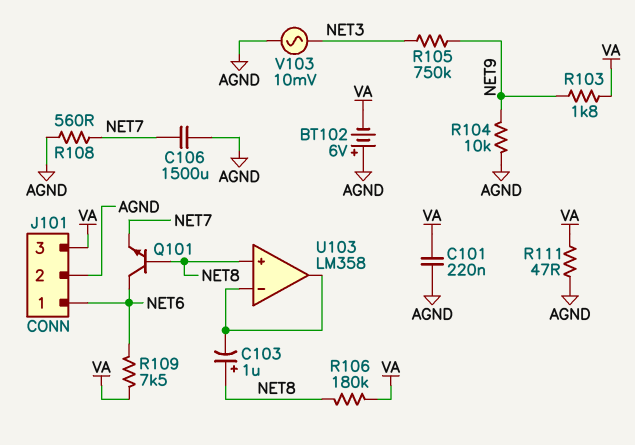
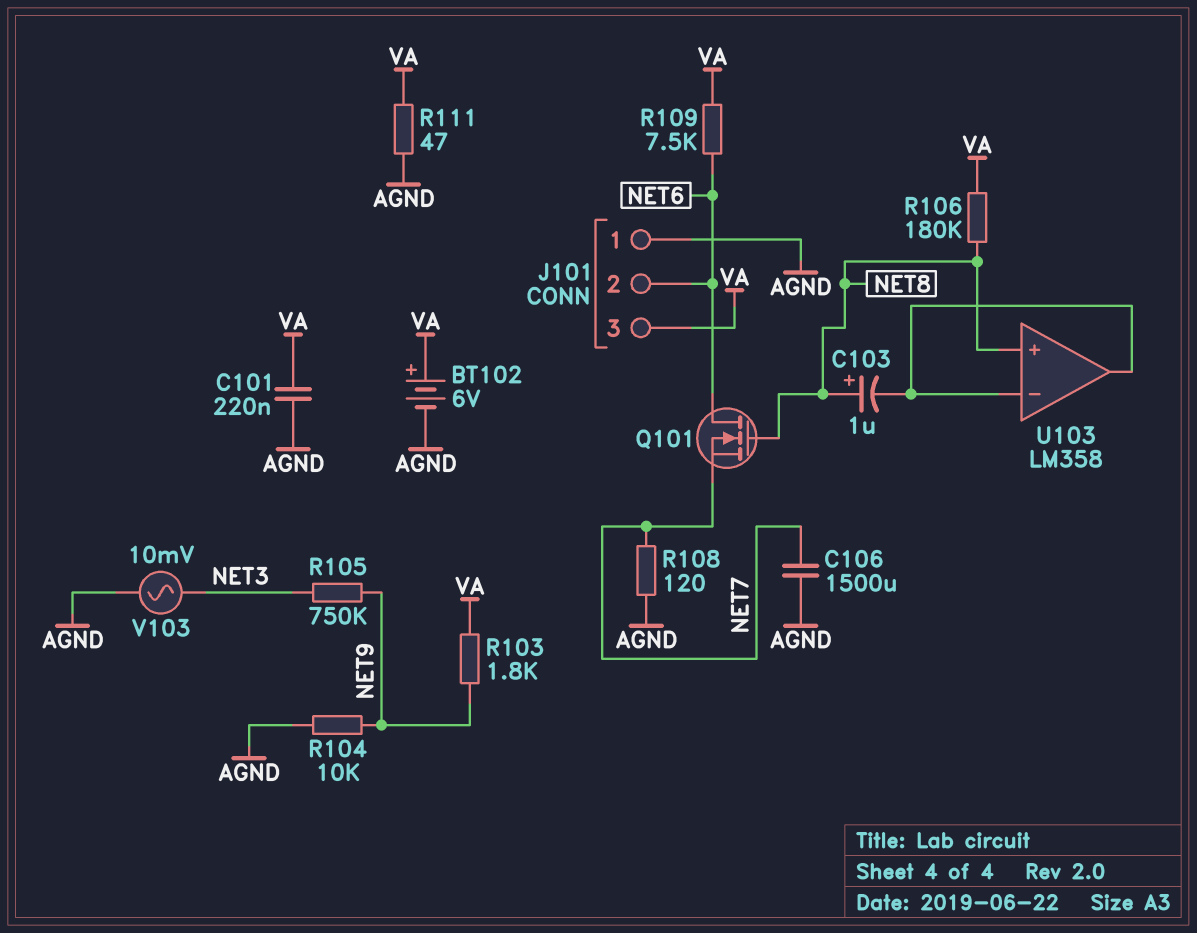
BT102: 6V (plus AGND, minus VA) -> 6V (plus VA, minus AGND)
J101 pin 1: NET6 -> AGND
J101 pin 2: AGND -> NET6
Q101: NPN (B NET8, C NET6, E NET7) -> NMOS (G NET8, D NET6, S NET7)
R108: 560 (AGND, NET7) -> 120 (AGND, NET7)

